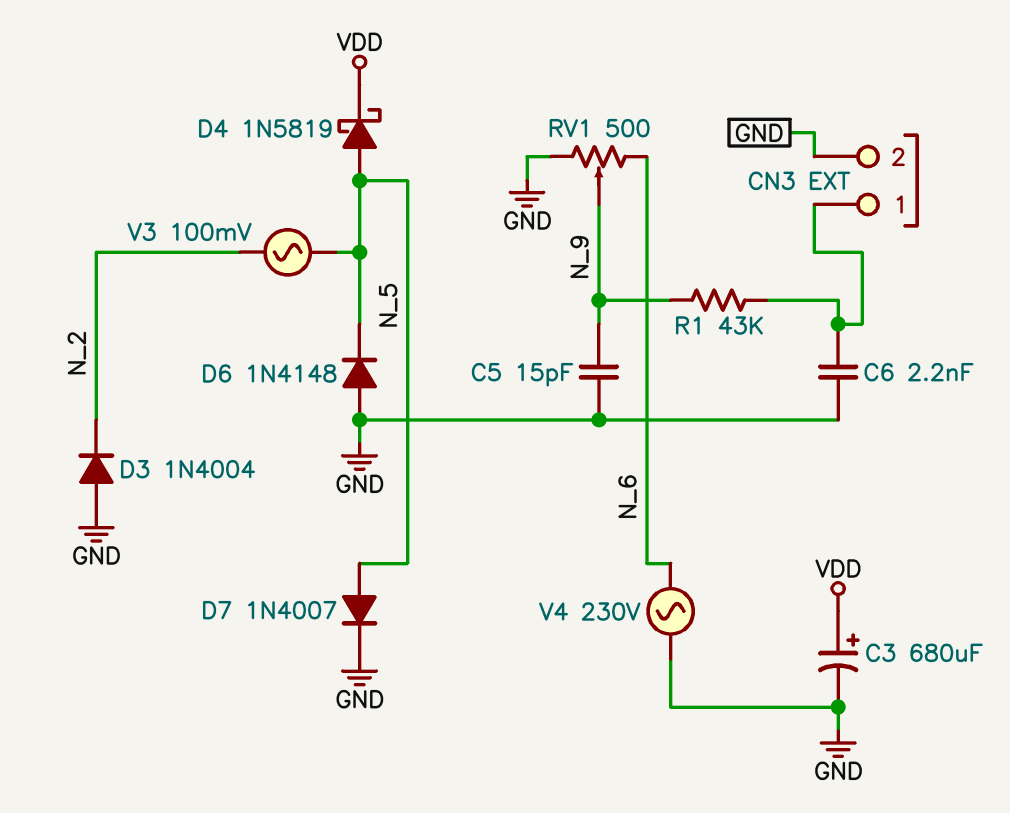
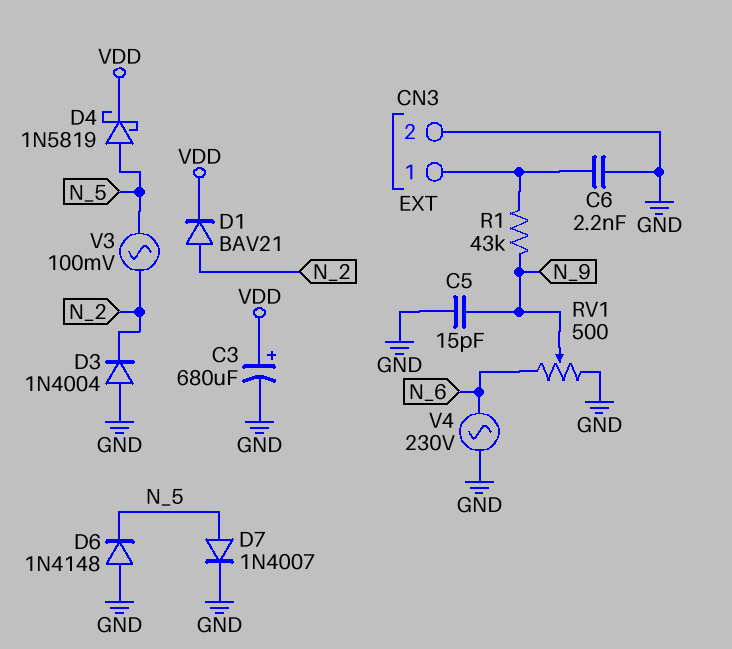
D1: none -> diode BAV21 (A N_2, K VDD)

